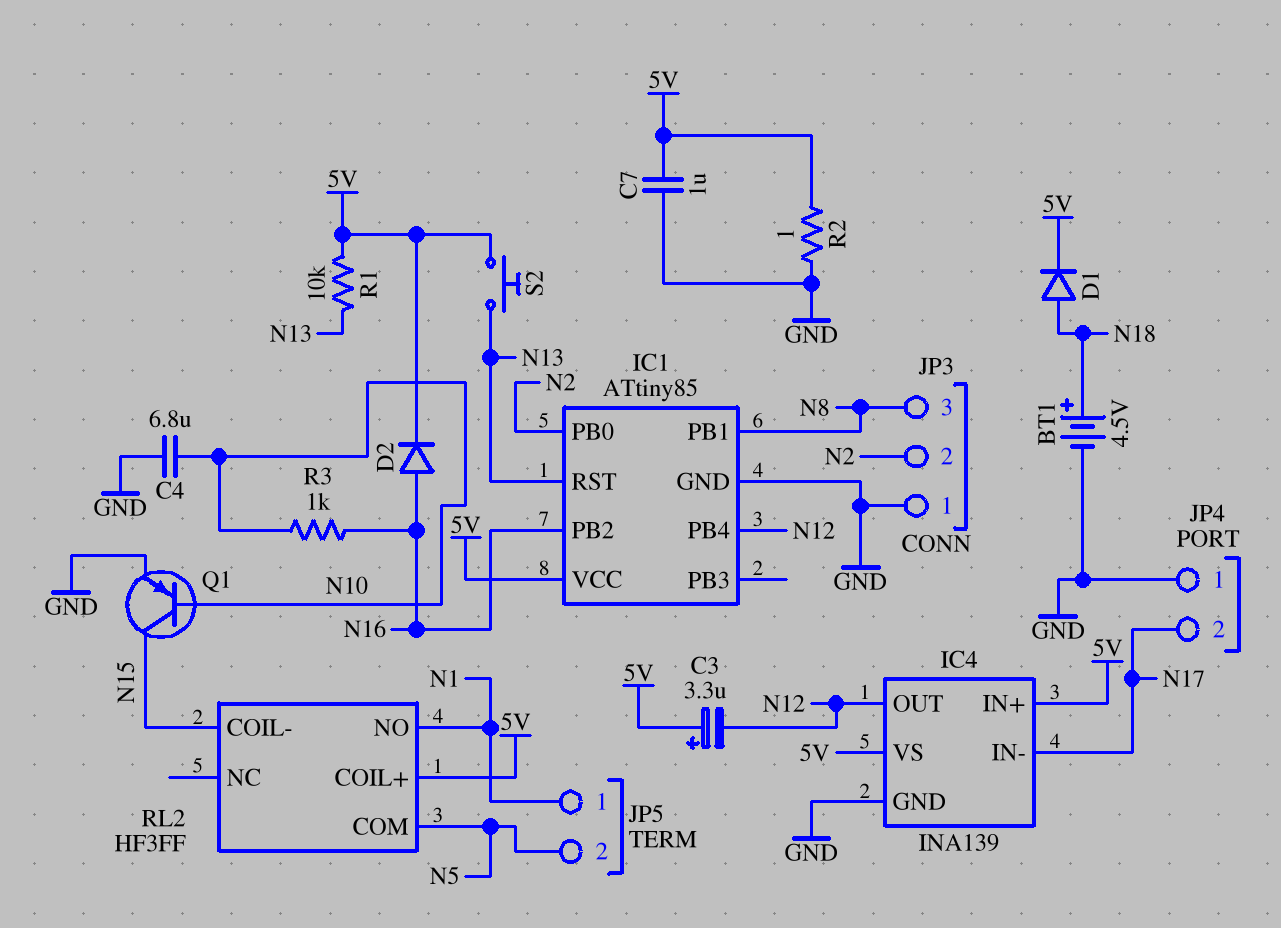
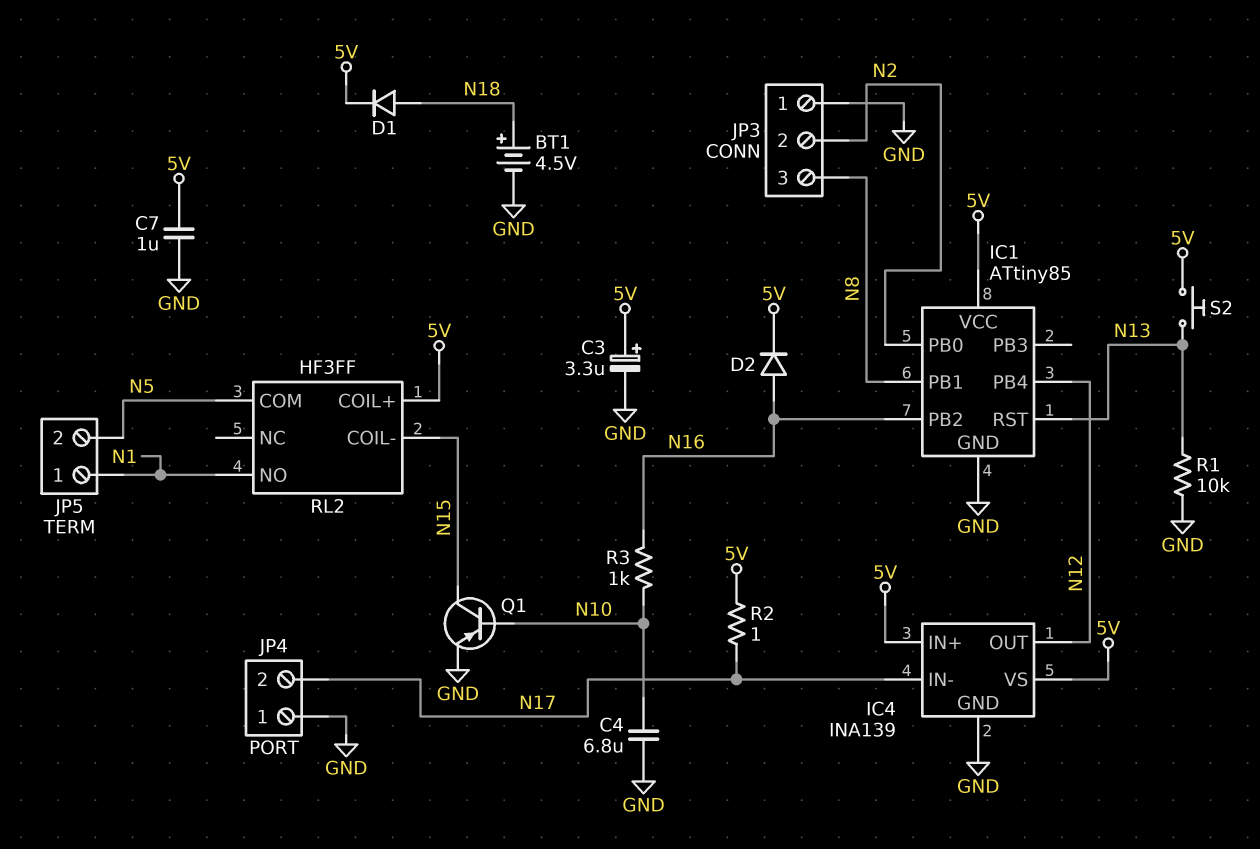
C3: 3.3uF (plus 5V, minus N12) -> 3.3uF (plus 5V, minus GND)
R1: 10k (5V, N13) -> 10k (GND, N13)
R2: 1 (5V, GND) -> 1 (5V, N17)

